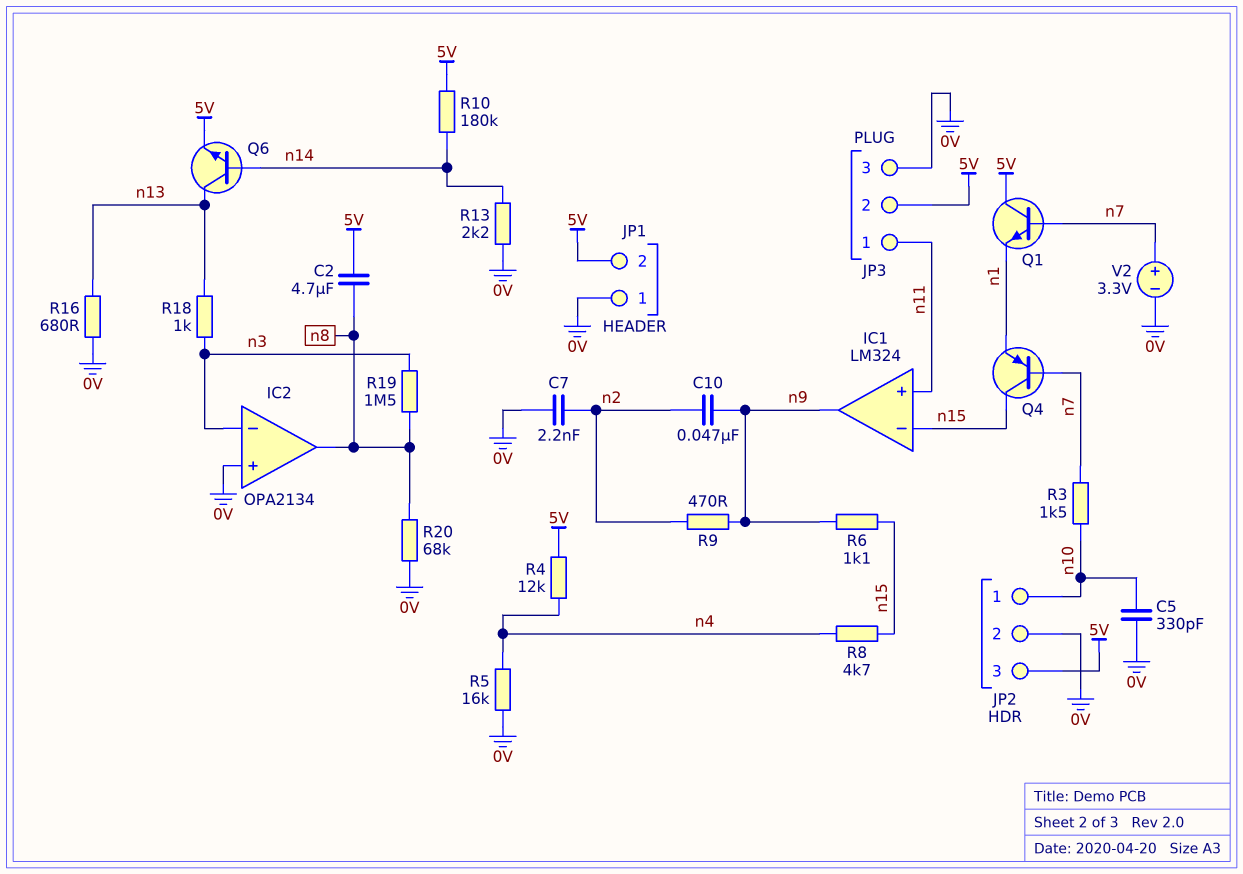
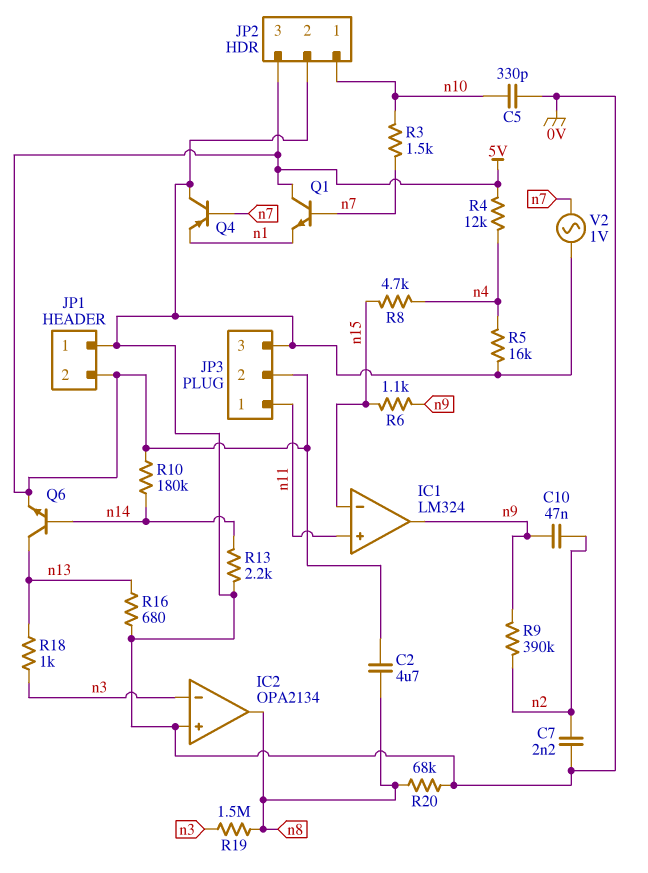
Q4: PNP (B n7, C n15, E n1) -> PNP (B n7, C 0V, E n1)
R9: 470 (n2, n9) -> 390k (n2, n9)
V2: 3.3V (plus n7, minus 0V) -> AC 1V (0V, n7)

